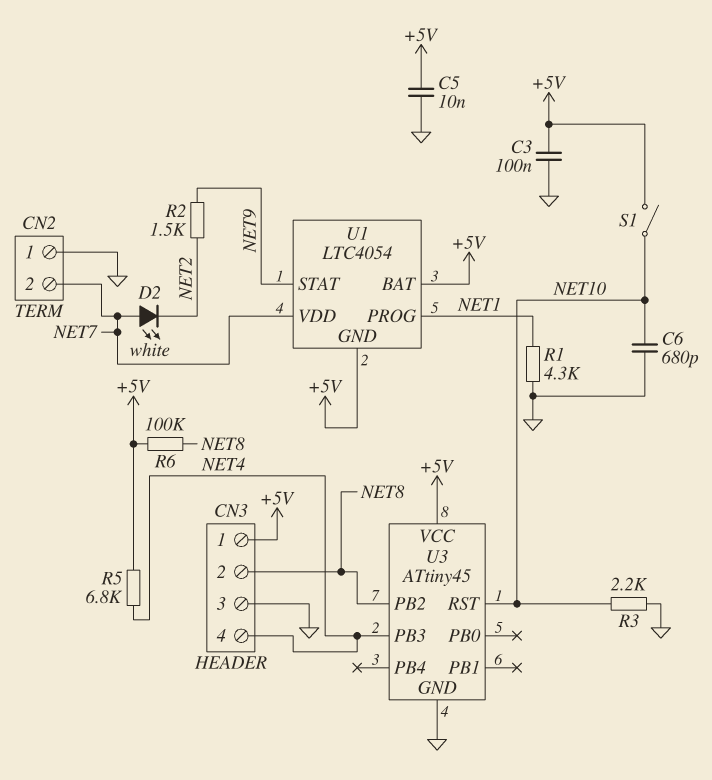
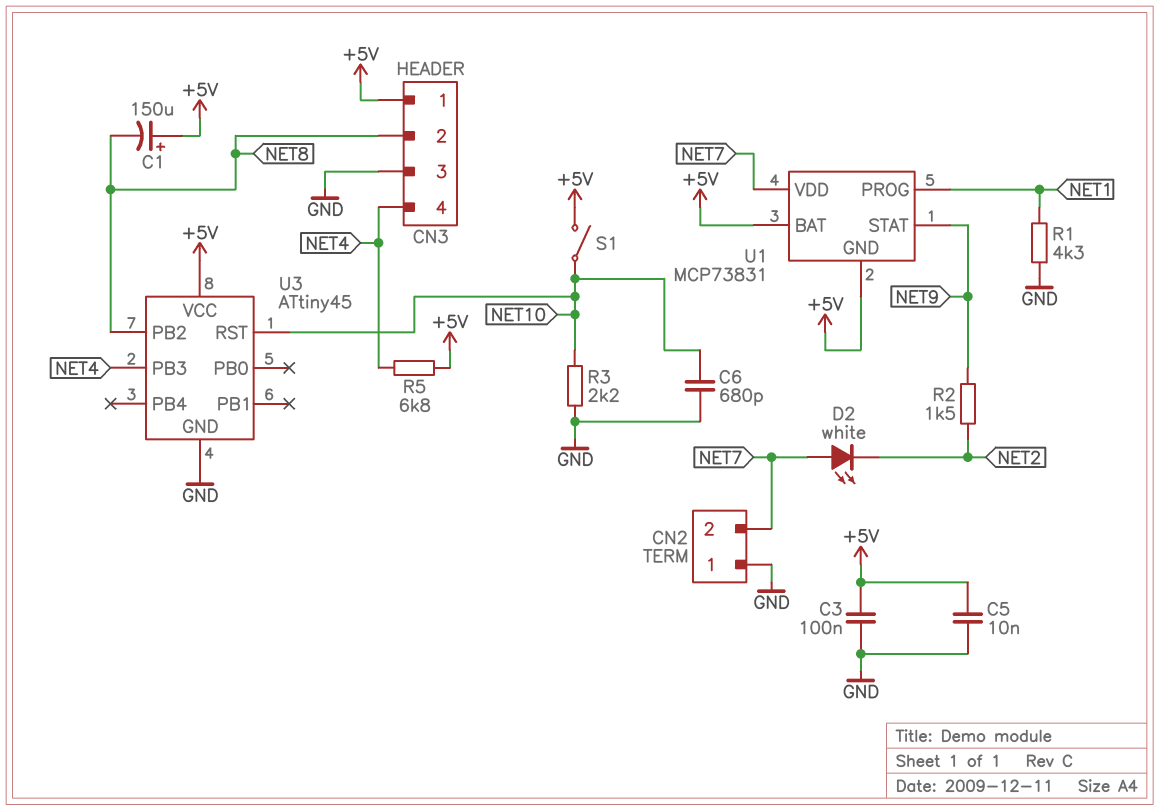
C1: none -> 150uF (plus +5V, minus NET8)
R6: 100k (+5V, NET8) -> none
U1: LTC4054 -> MCP73831

